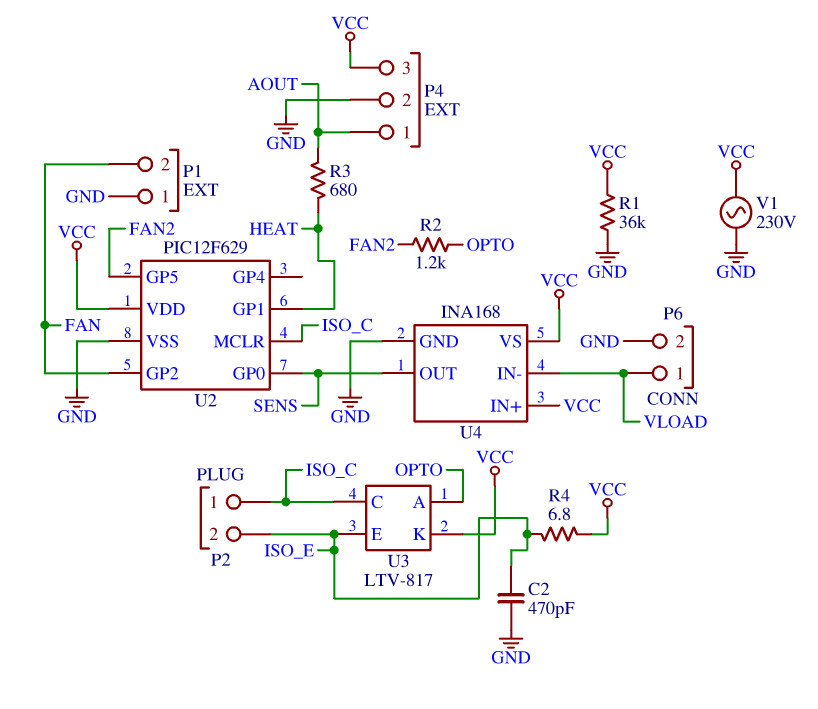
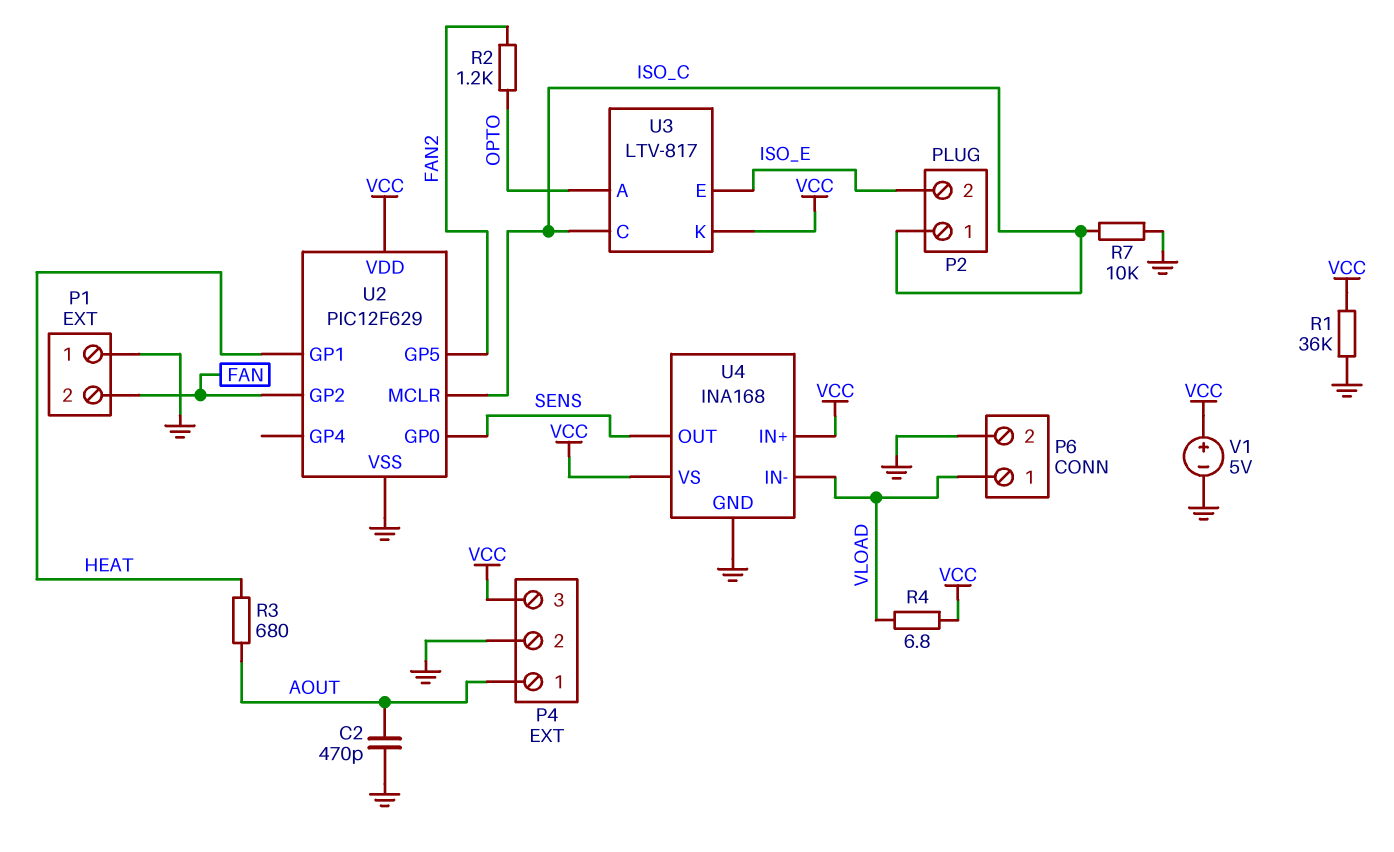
C2: 470pF (GND, ISO_E) -> 470pF (AOUT, GND)
R4: 6.8 (ISO_E, VCC) -> 6.8 (VCC, VLOAD)
R7: none -> 10k (GND, ISO_C)
V1: AC 230V (GND, VCC) -> 5V (plus VCC, minus GND)

